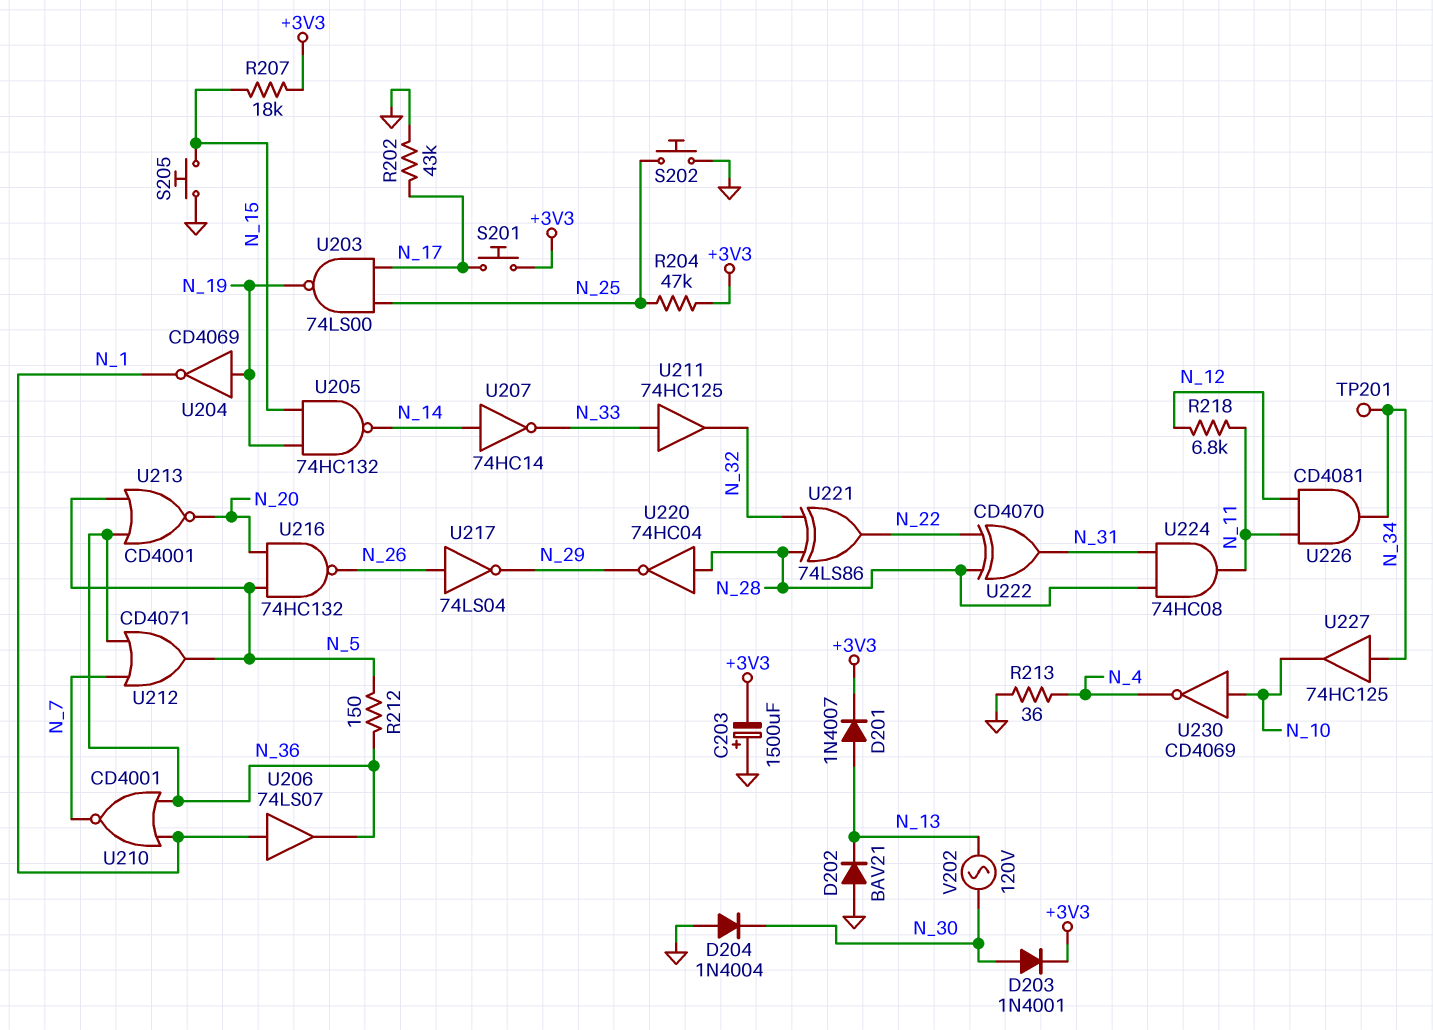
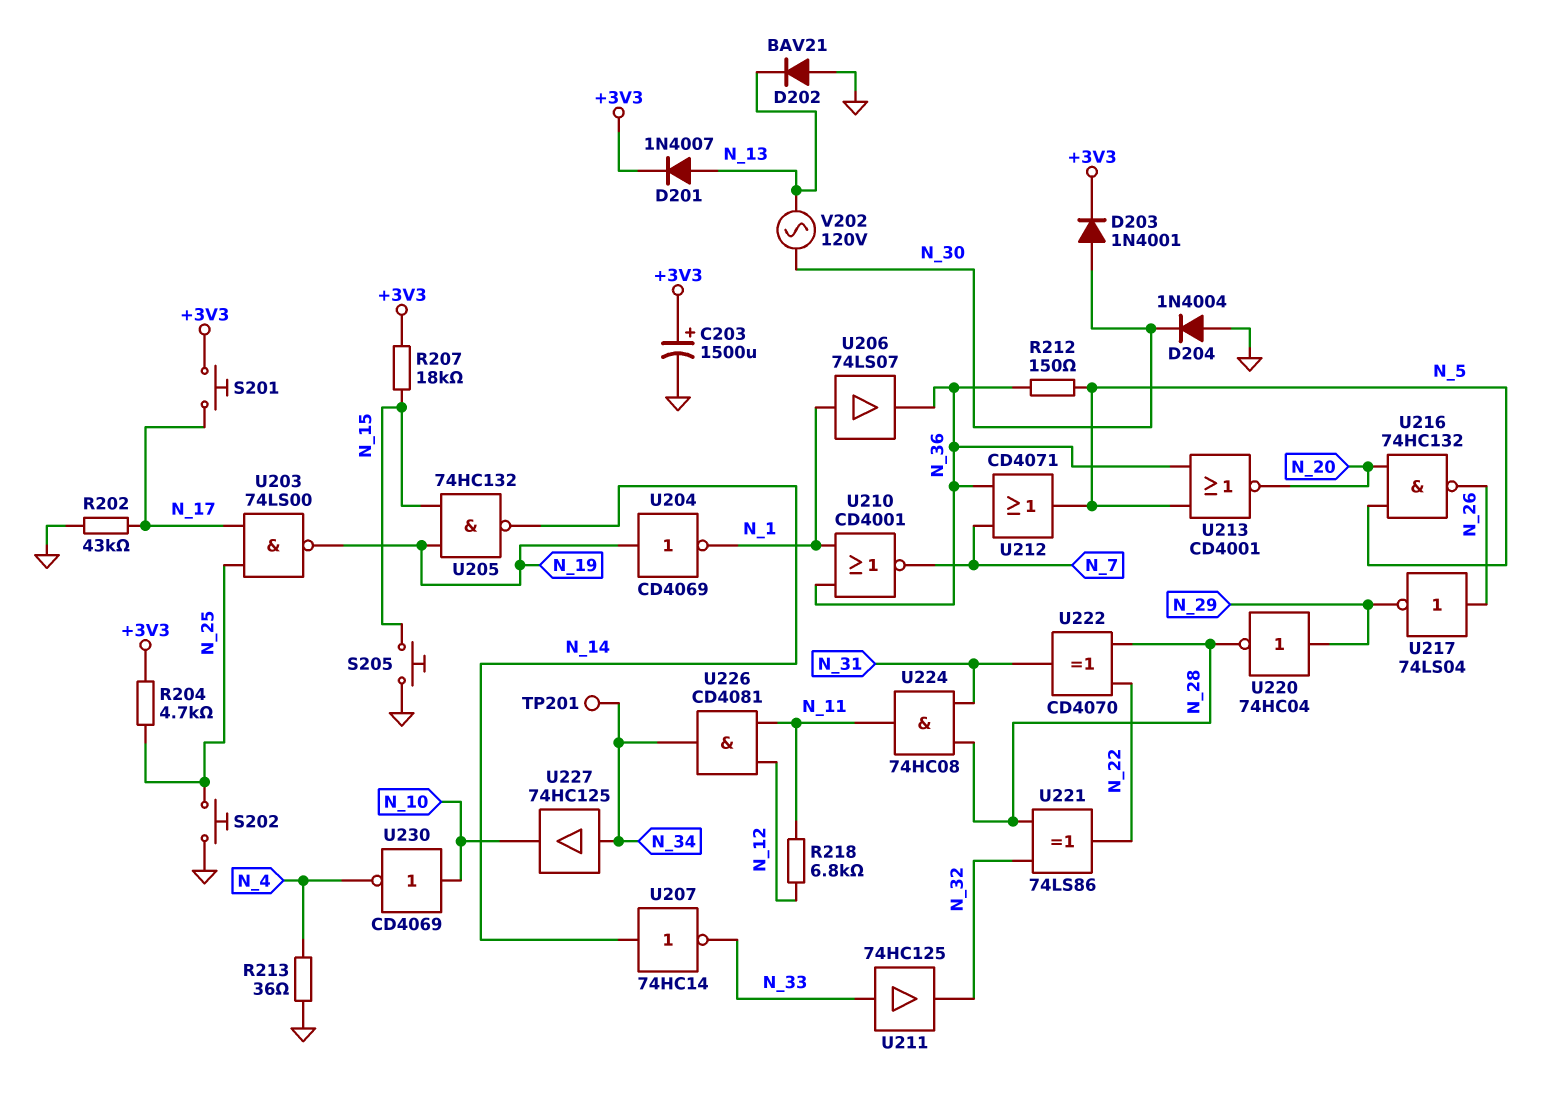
C203: 1500uF (plus GND, minus +3V3) -> 1500uF (plus +3V3, minus GND)
R204: 47k (+3V3, N_25) -> 4.7k (+3V3, N_25)
U220: NOT 74HC04 (in N_28, out N_29) -> NOT 74HC04 (in N_29, out N_28)

